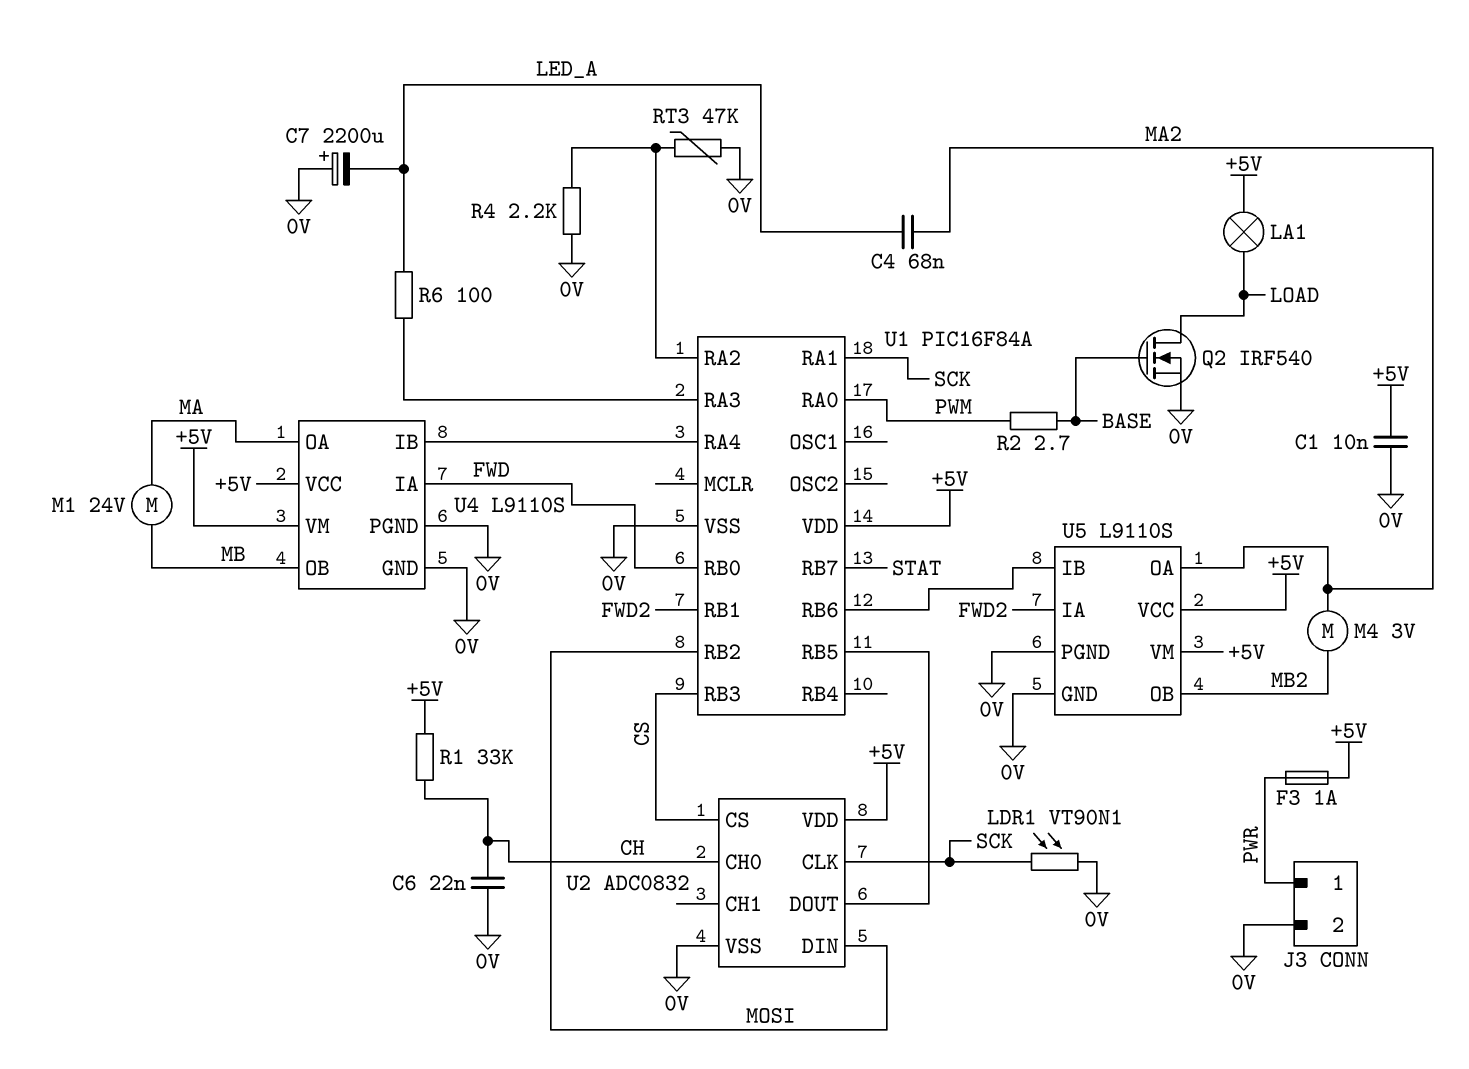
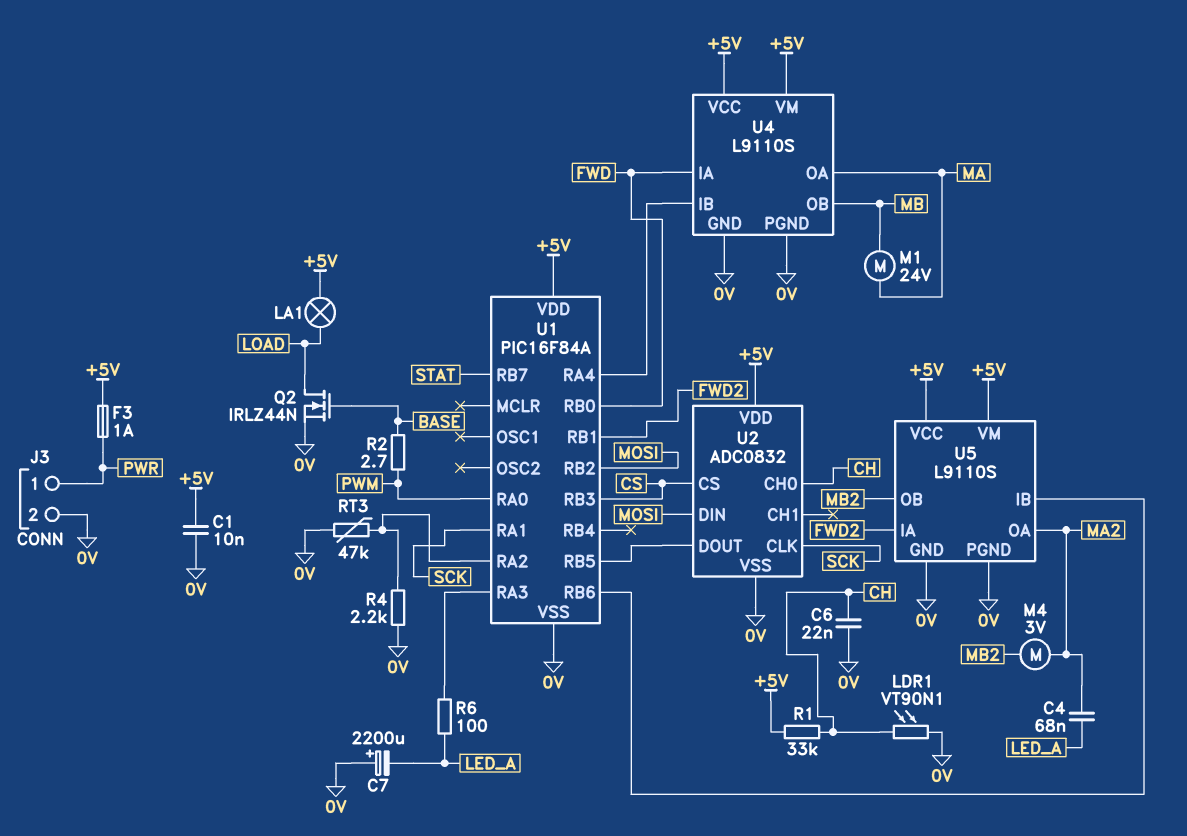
LDR1: VT90N1 (0V, SCK) -> VT90N1 (0V, CH)
Q2: NMOS IRF540 (G BASE, D LOAD, S 0V) -> NMOS IRLZ44N (G BASE, D LOAD, S 0V)

